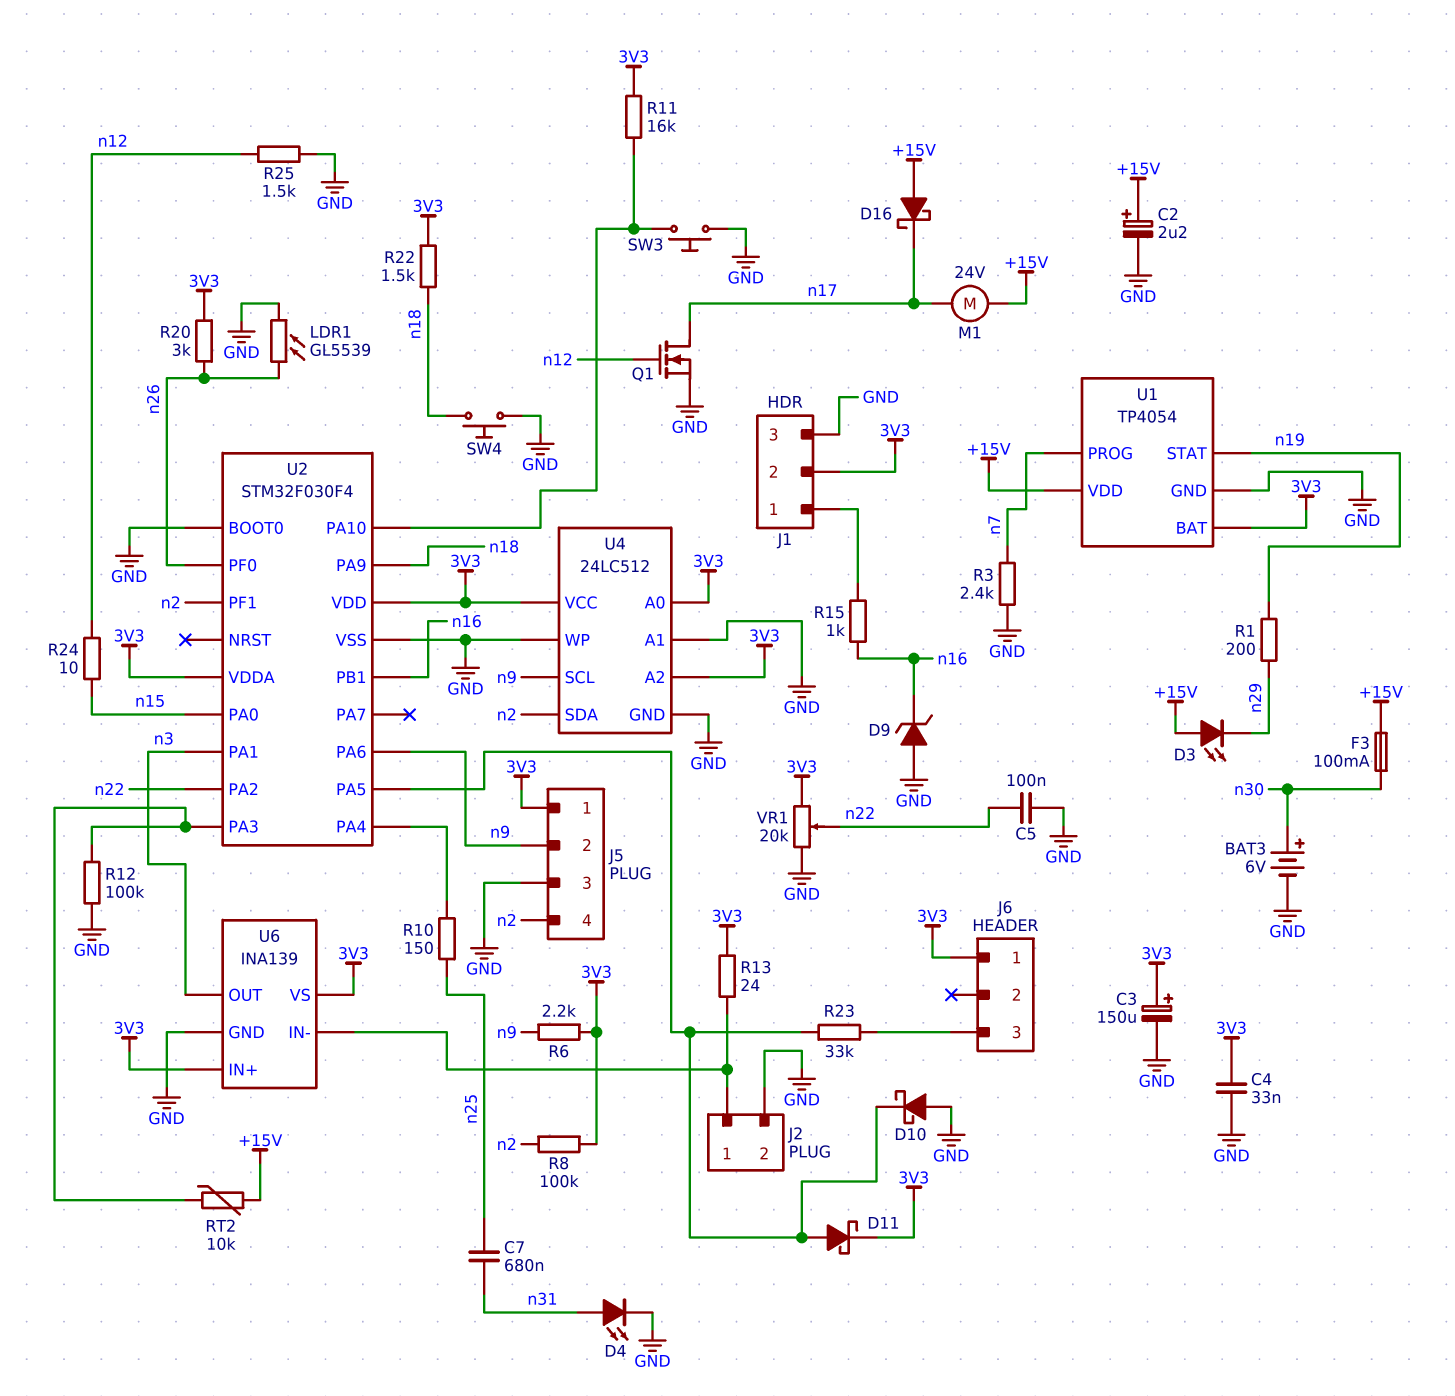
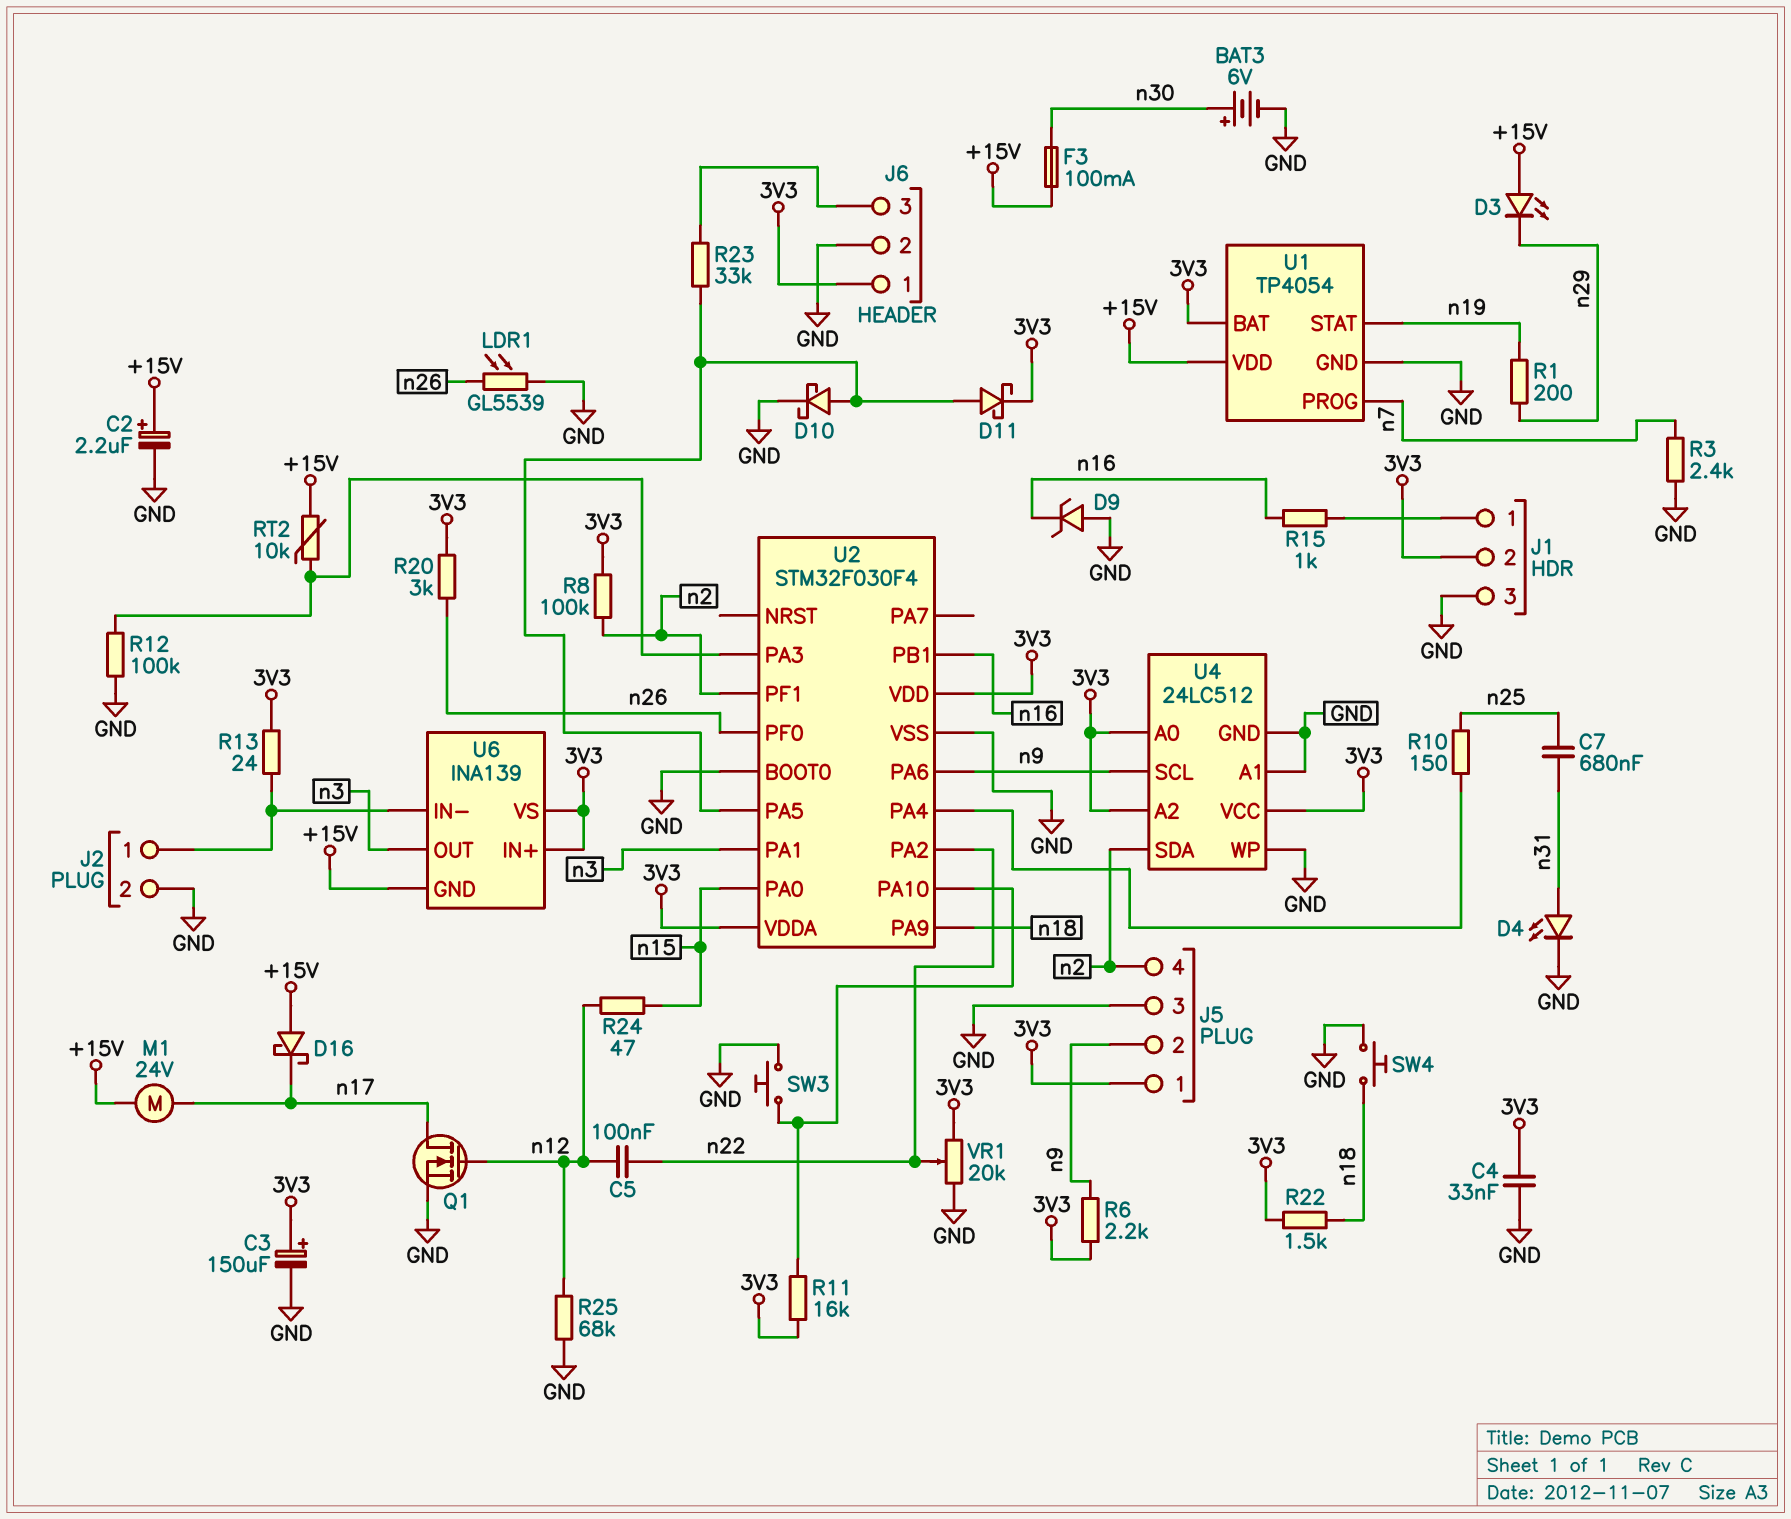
C5: 100nF (GND, n22) -> 100nF (n12, n22)
D10: schottky (A GND, K U2/PA5) -> schottky (A U2/PA5, K GND)
J6 pin 2: none -> GND
R24: 10 (n12, n15) -> 47 (n12, n15)
R25: 1.5k (GND, n12) -> 68k (GND, n12)
U6 pin GND: GND -> +15V

